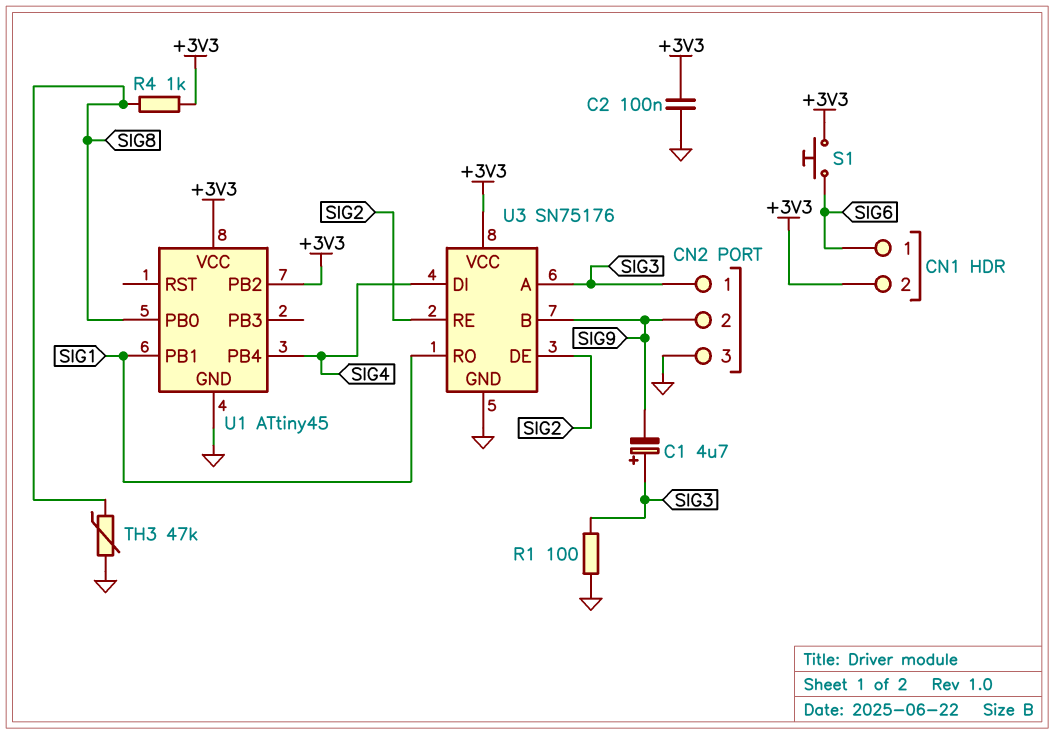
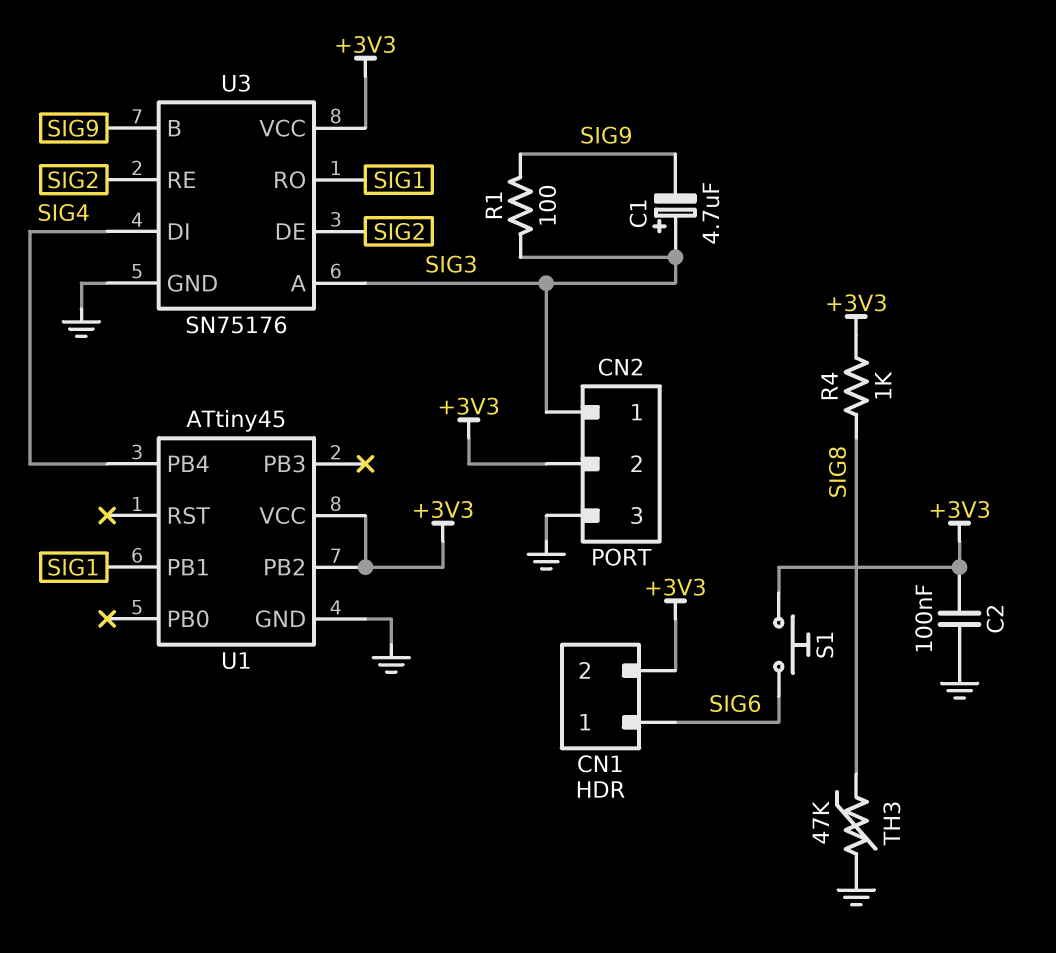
CN2 pin 2: SIG9 -> +3V3
R1: 100 (GND, SIG3) -> 100 (SIG3, SIG9)
U1 pin PB0: SIG8 -> none

